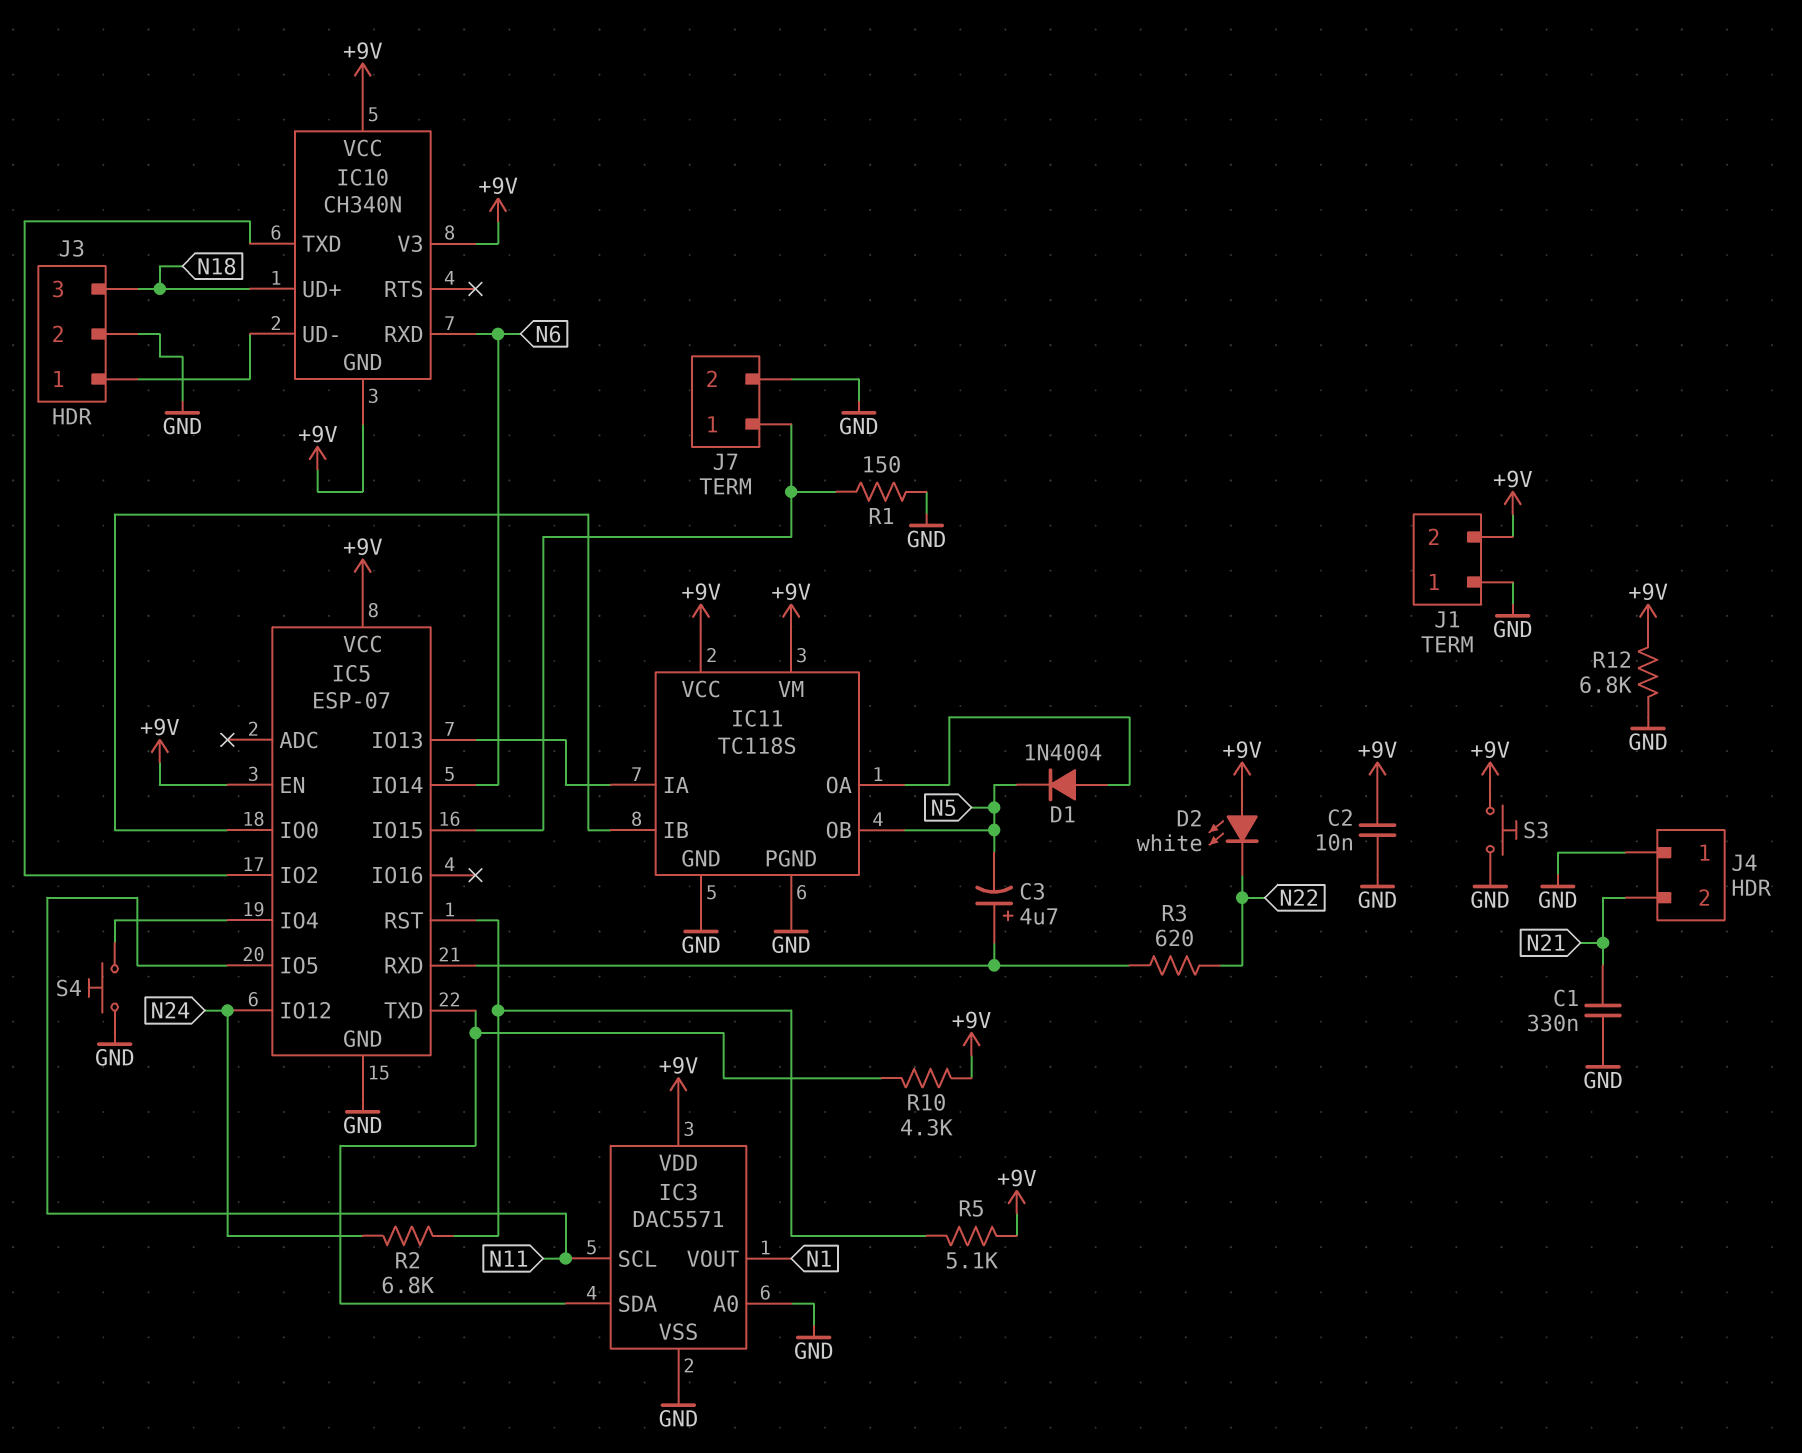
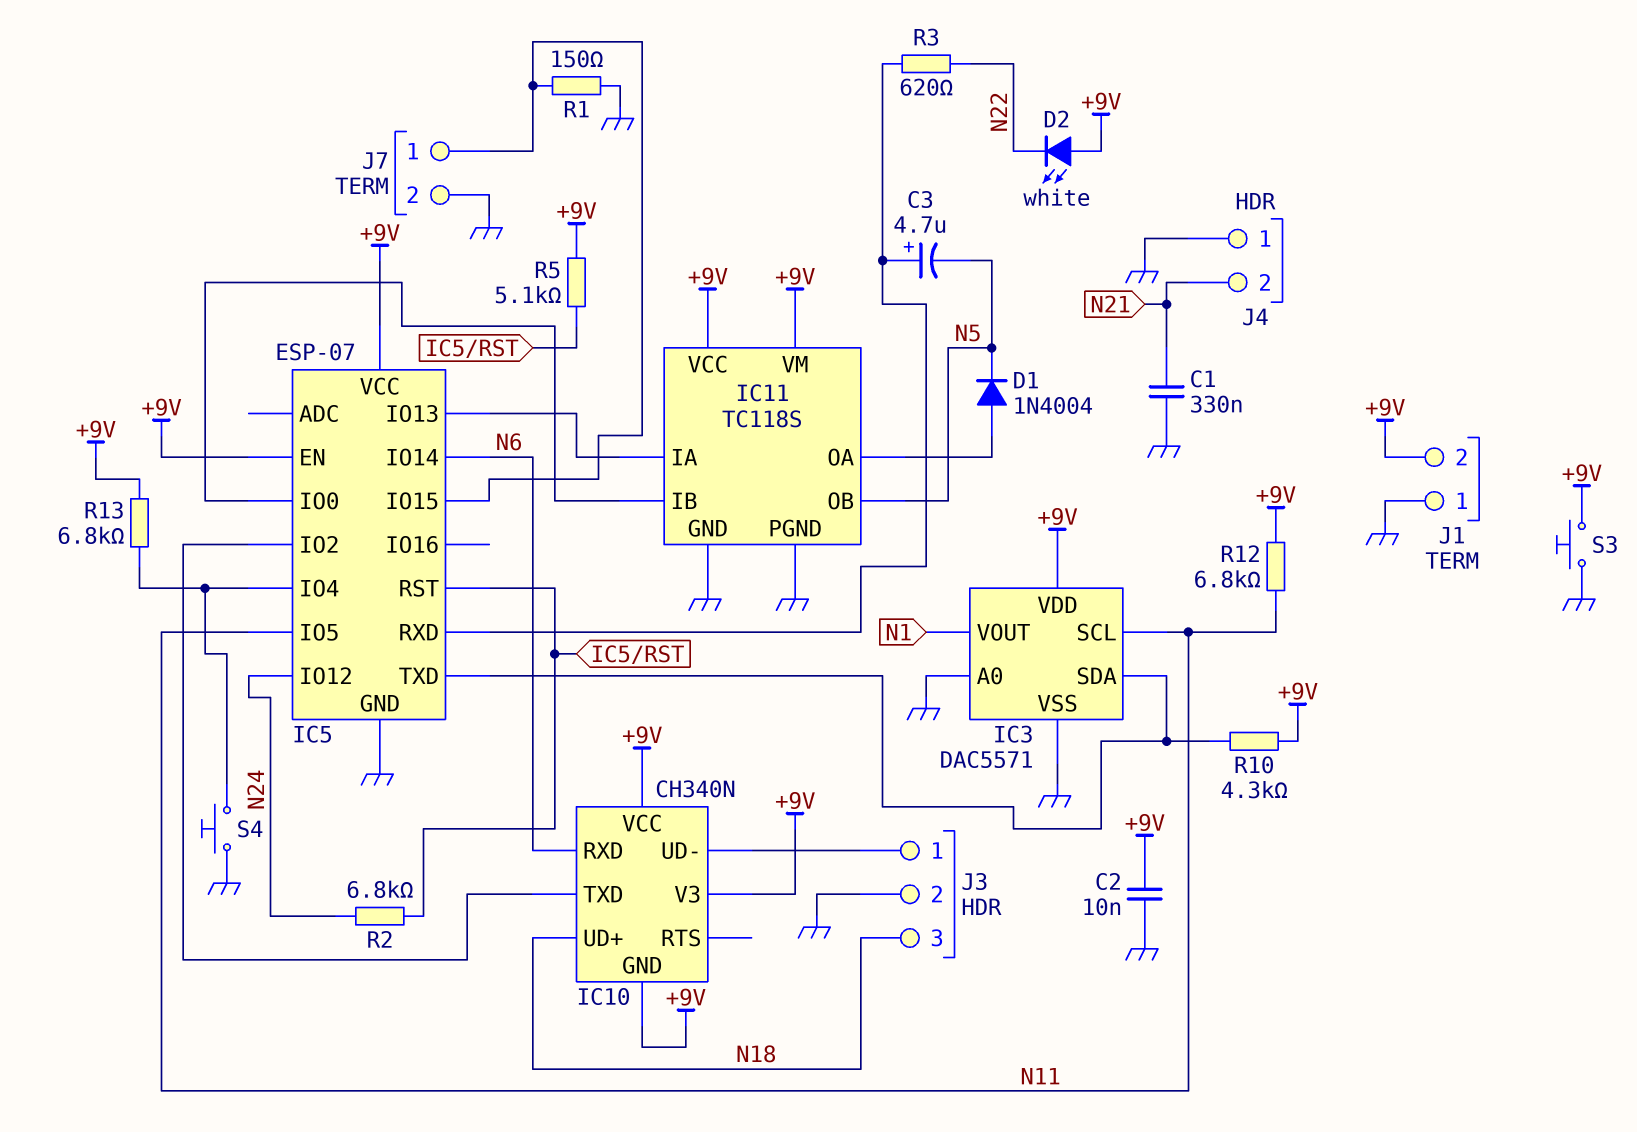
R12: 6.8k (+9V, GND) -> 6.8k (+9V, N11)
R13: none -> 6.8k (+9V, IC5/IO4)

